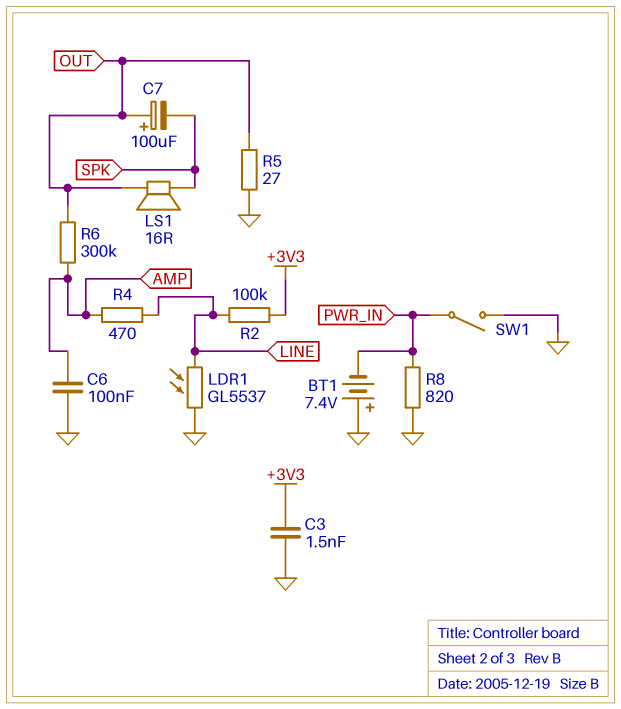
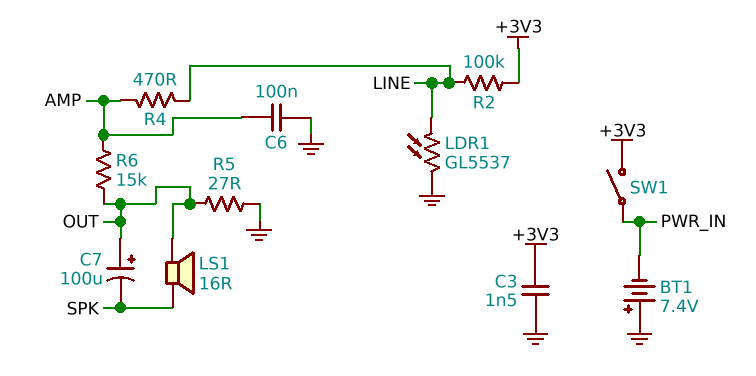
R6: 300k (AMP, OUT) -> 15k (AMP, OUT)
R8: 820 (GND, PWR_IN) -> none
SW1: switch (GND, PWR_IN) -> switch (+3V3, PWR_IN)

